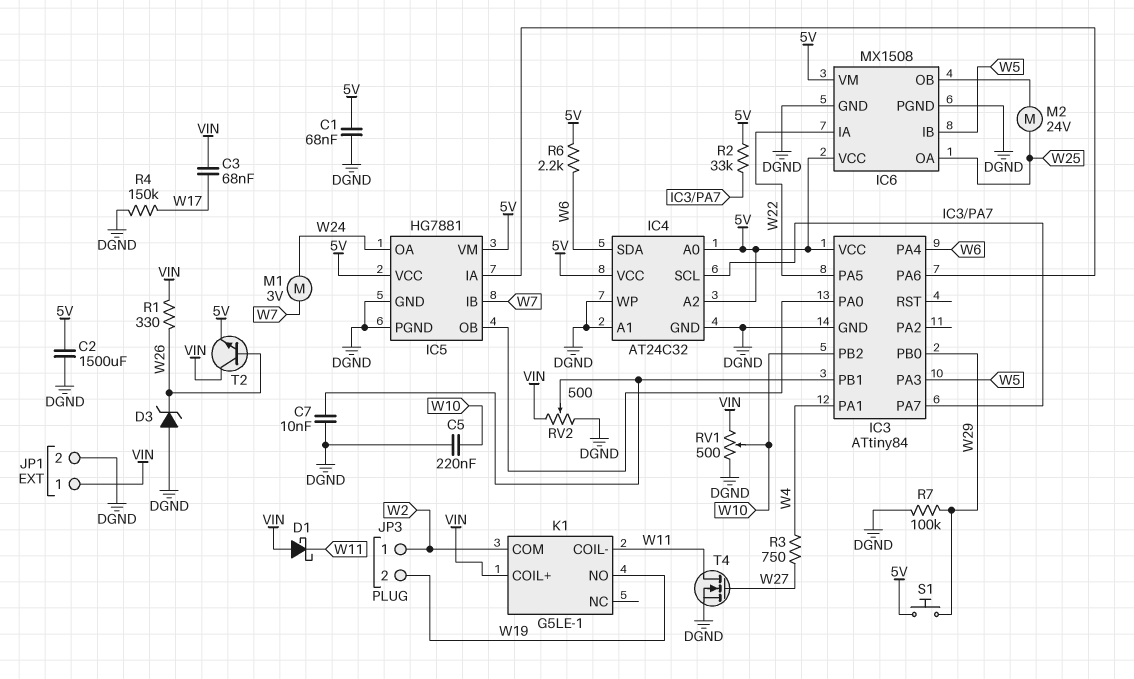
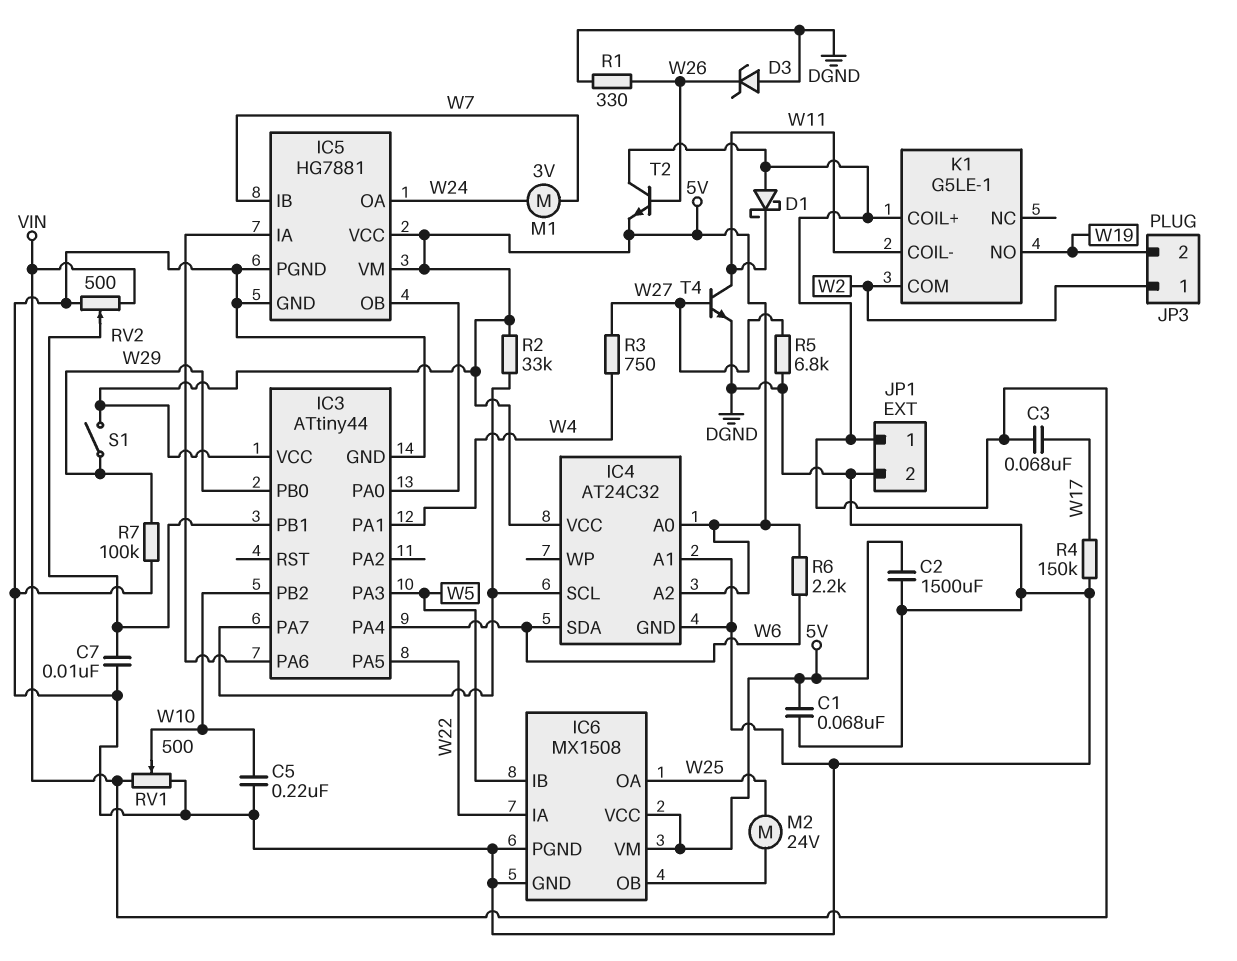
IC3: ATtiny84 -> ATtiny44
IC4 pin WP: DGND -> none
R1: 330 (VIN, W26) -> 330 (DGND, W26)
R5: none -> 6.8k (DGND, W27)
S1: button (5V, W29) -> switch (5V, W29)
T4: NMOS (G W27, D W11, S DGND) -> NPN (B W27, C W11, E DGND)

